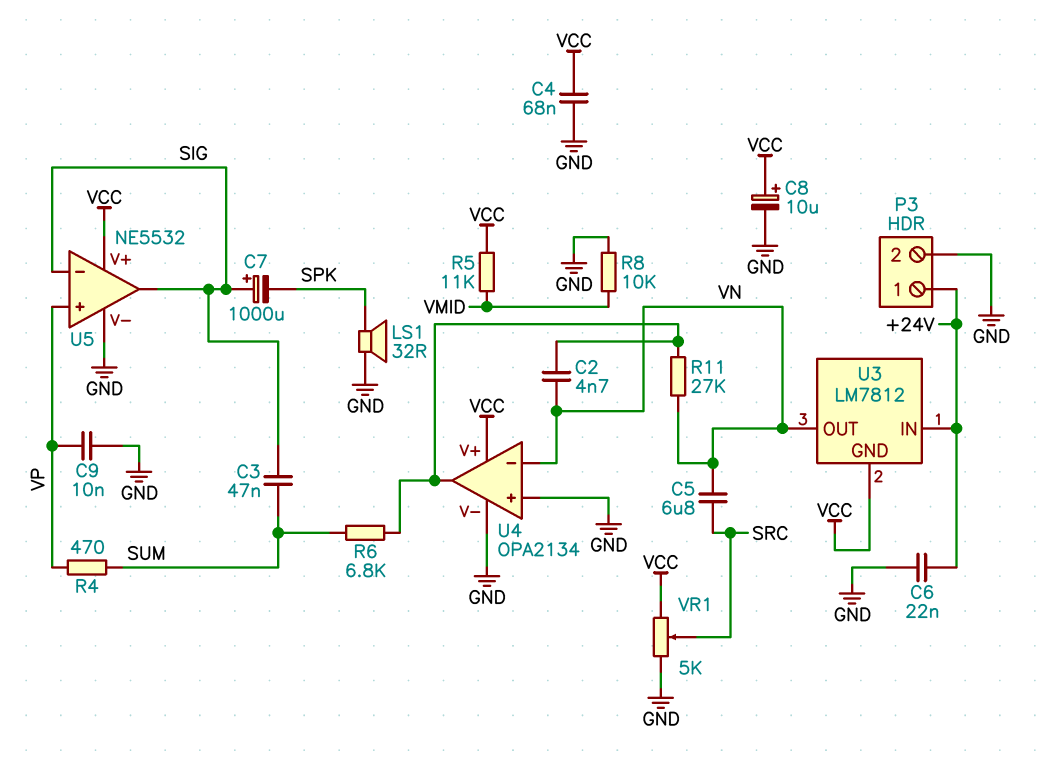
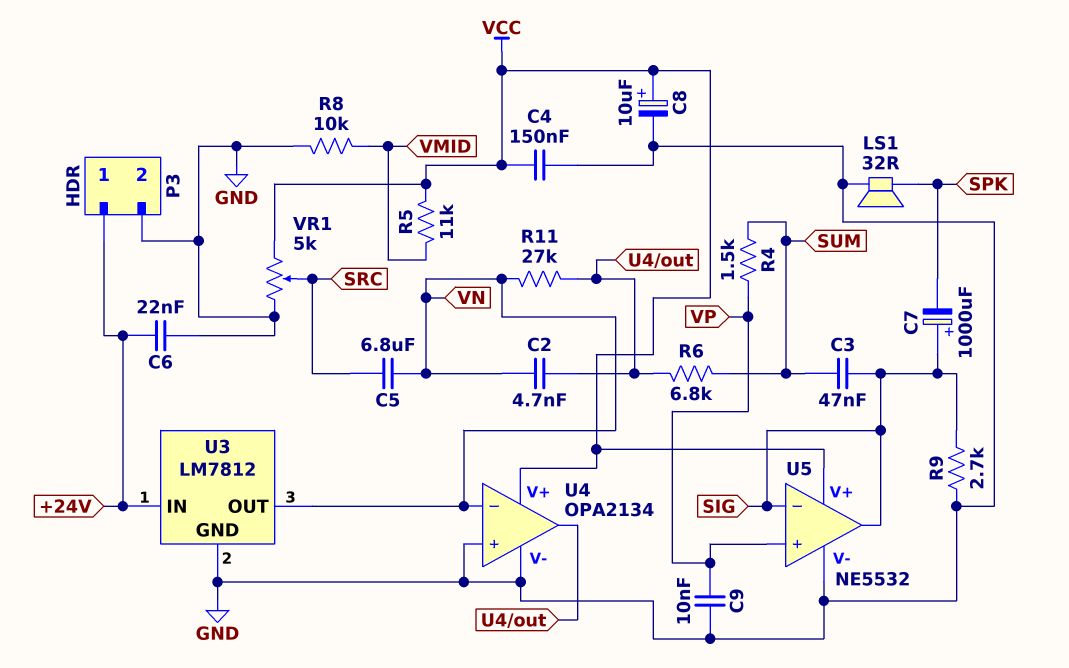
C4: 68nF (GND, VCC) -> 150nF (GND, VCC)
R4: 470 (SUM, VP) -> 1.5k (SUM, VP)
R9: none -> 2.7k (GND, SIG)
U3 pin GND: VCC -> GND

